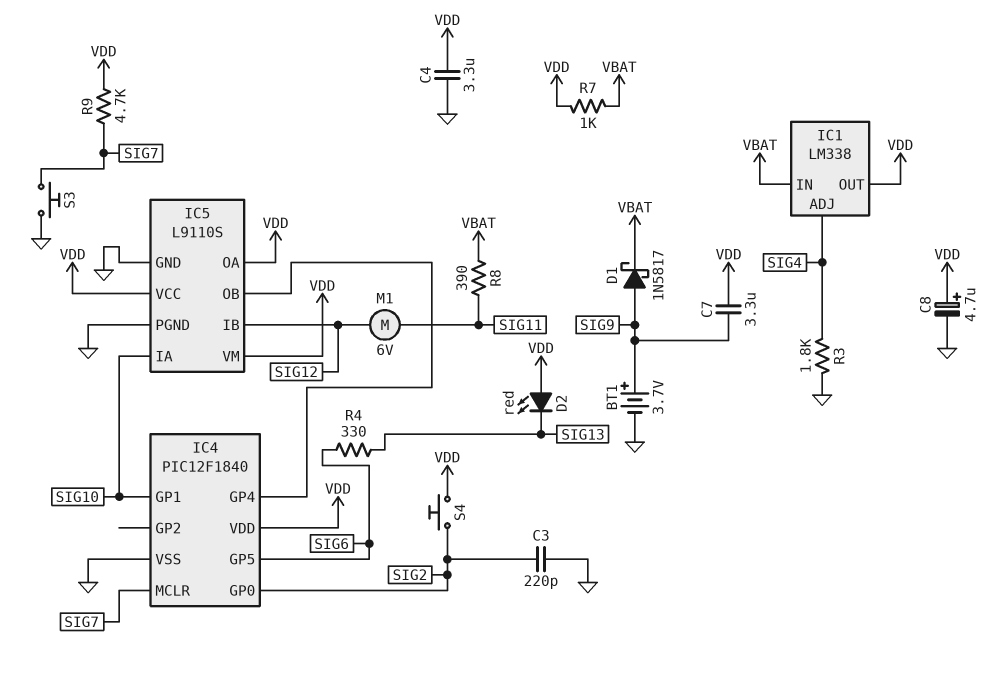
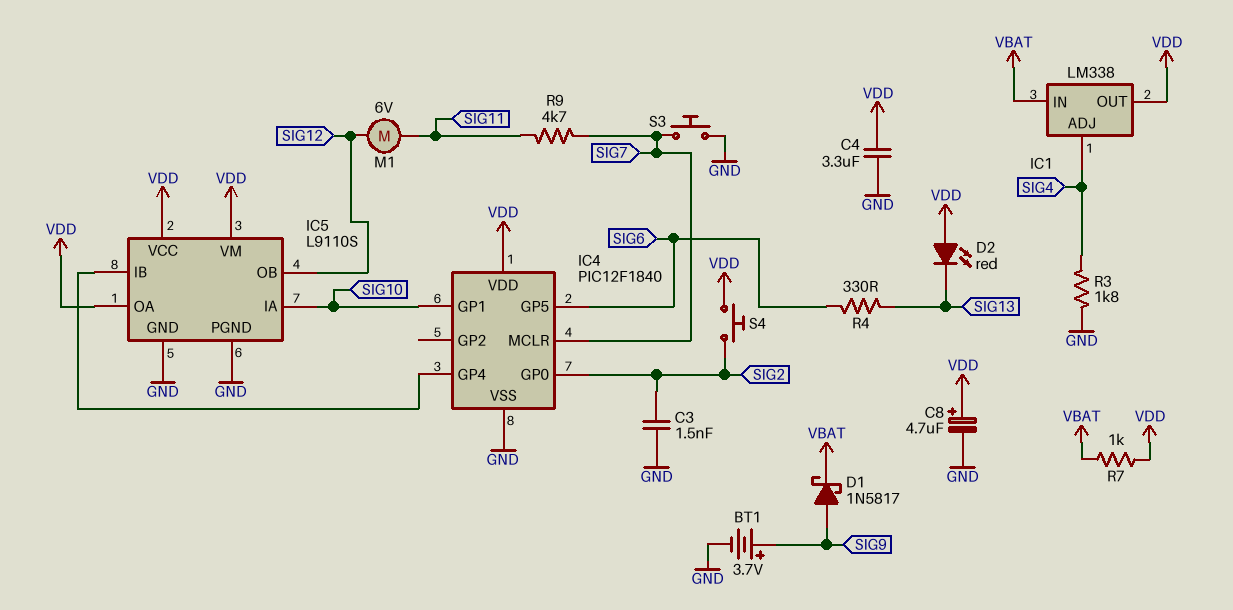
C3: 220pF (GND, SIG2) -> 1.5nF (GND, SIG2)
C7: 3.3uF (SIG9, VDD) -> none
IC5 pin IB: SIG12 -> IC4/GP4
IC5 pin OB: IC4/GP4 -> SIG12
R8: 390 (SIG11, VBAT) -> none
R9: 4.7k (SIG7, VDD) -> 4.7k (SIG7, SIG11)

